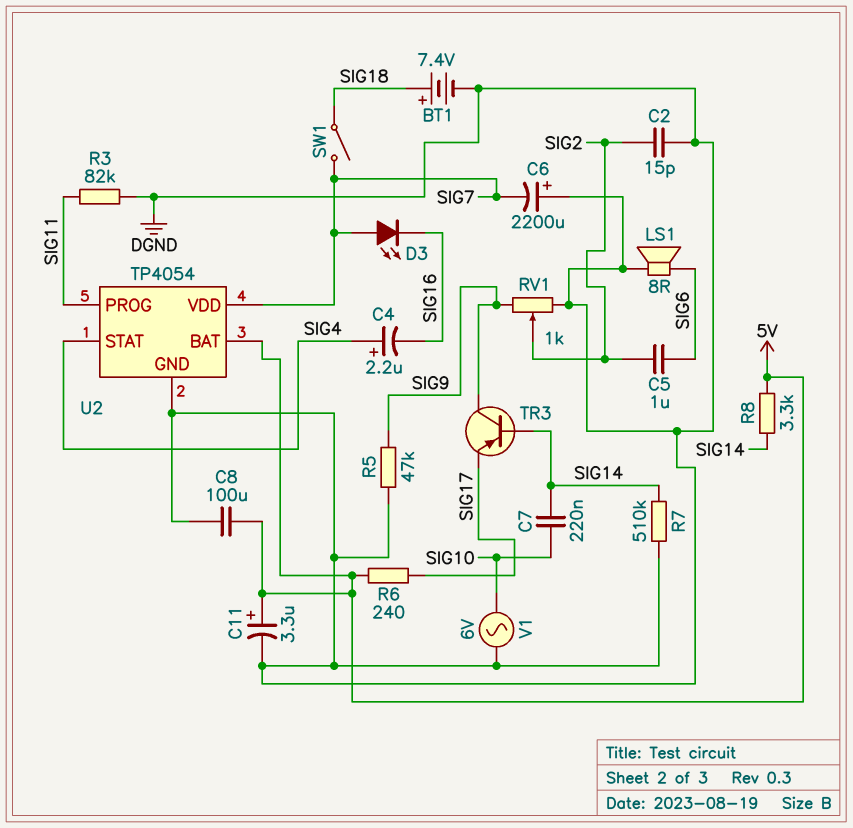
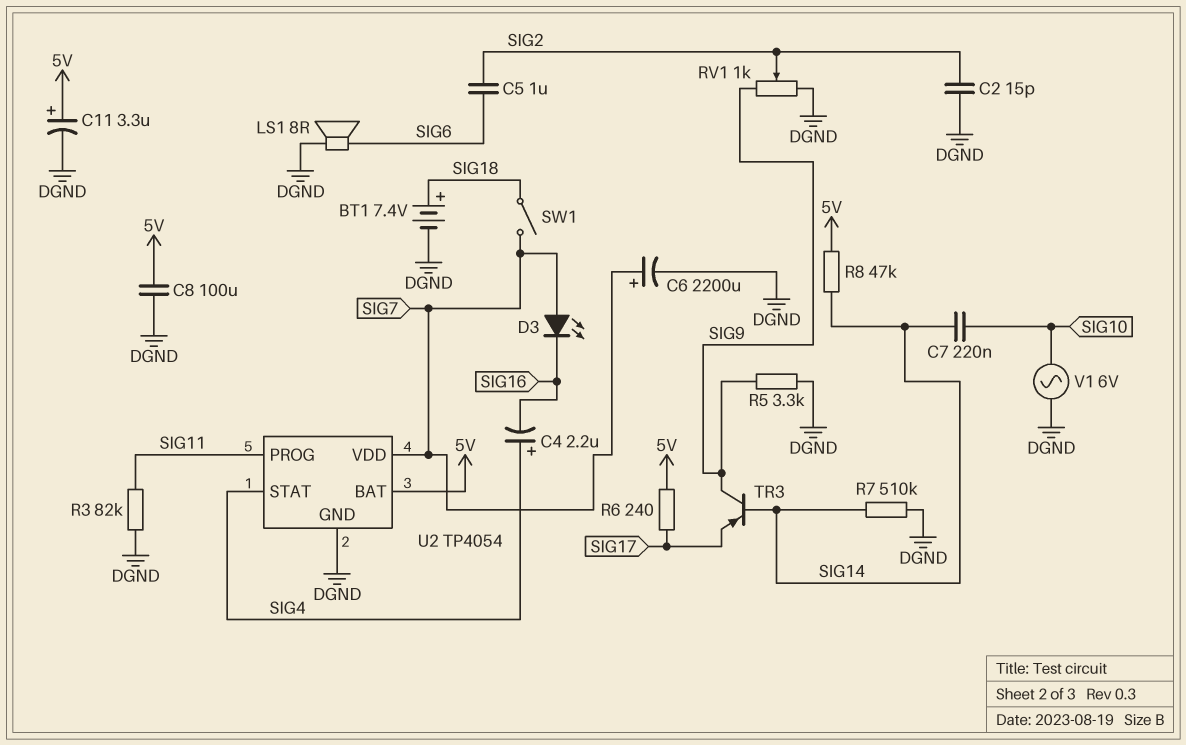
C6: 2200uF (plus DGND, minus SIG7) -> 2200uF (plus SIG7, minus DGND)
R5: 47k (DGND, SIG9) -> 3.3k (DGND, SIG9)
R8: 3.3k (5V, SIG14) -> 47k (5V, SIG14)

